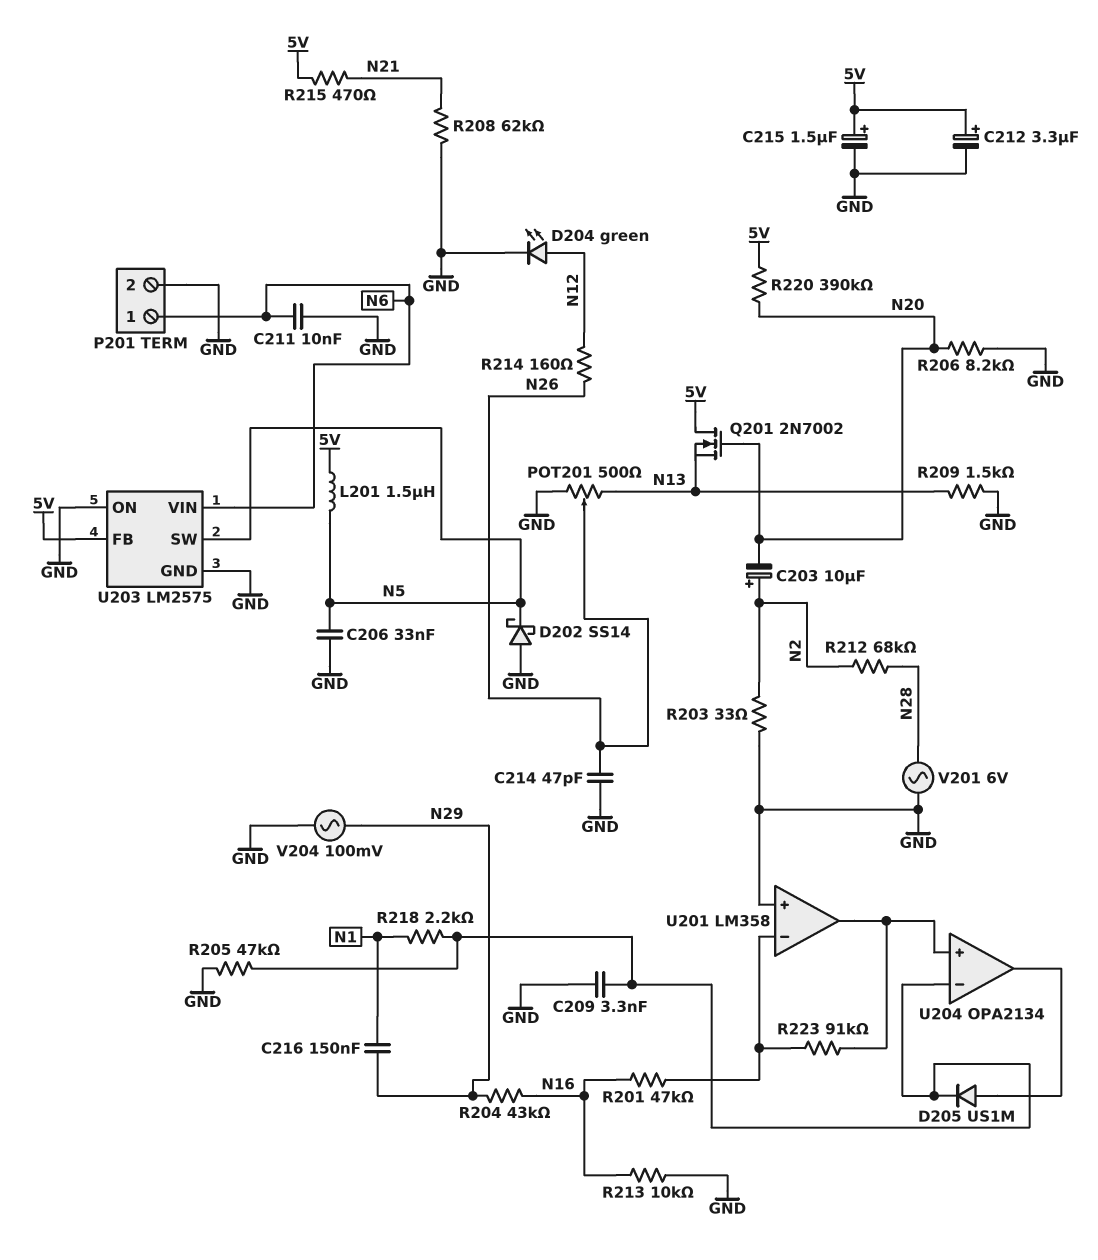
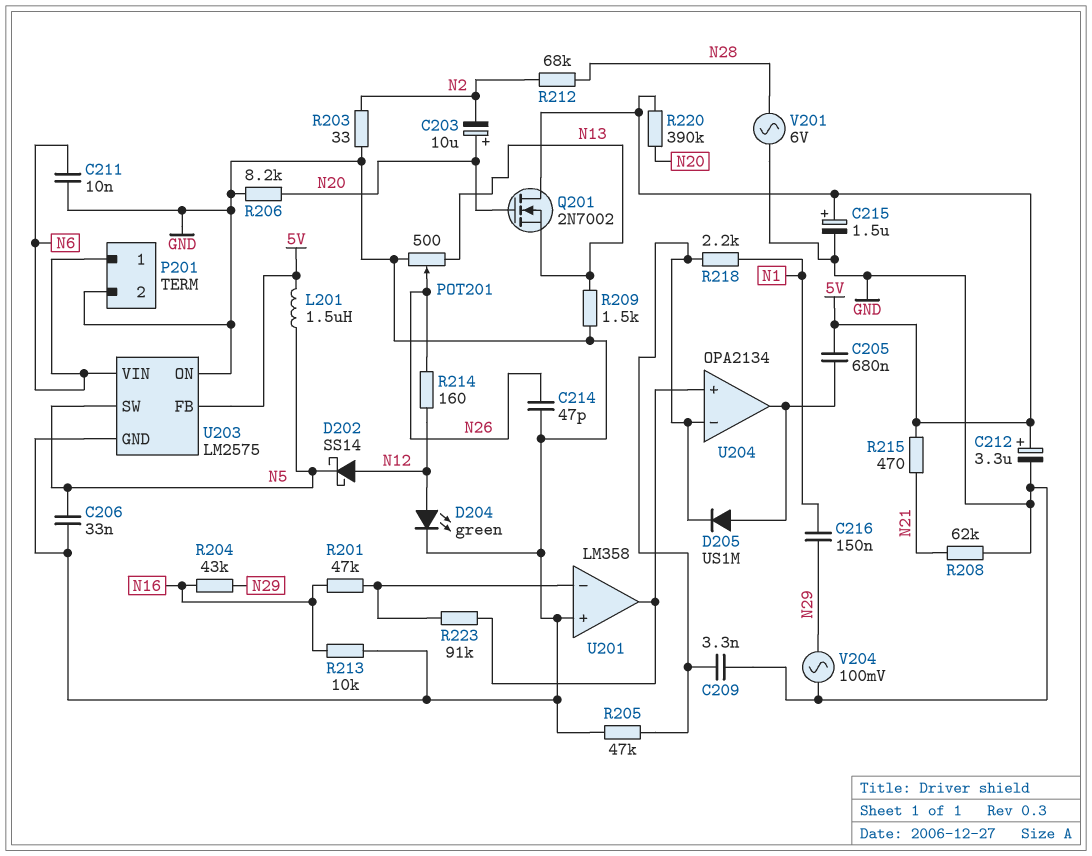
C203: 10uF (plus N2, minus N20) -> 10uF (plus N20, minus N2)
C205: none -> 680nF (5V, U204/out)
D202: schottky SS14 (A GND, K N5) -> schottky SS14 (A N12, K N5)

